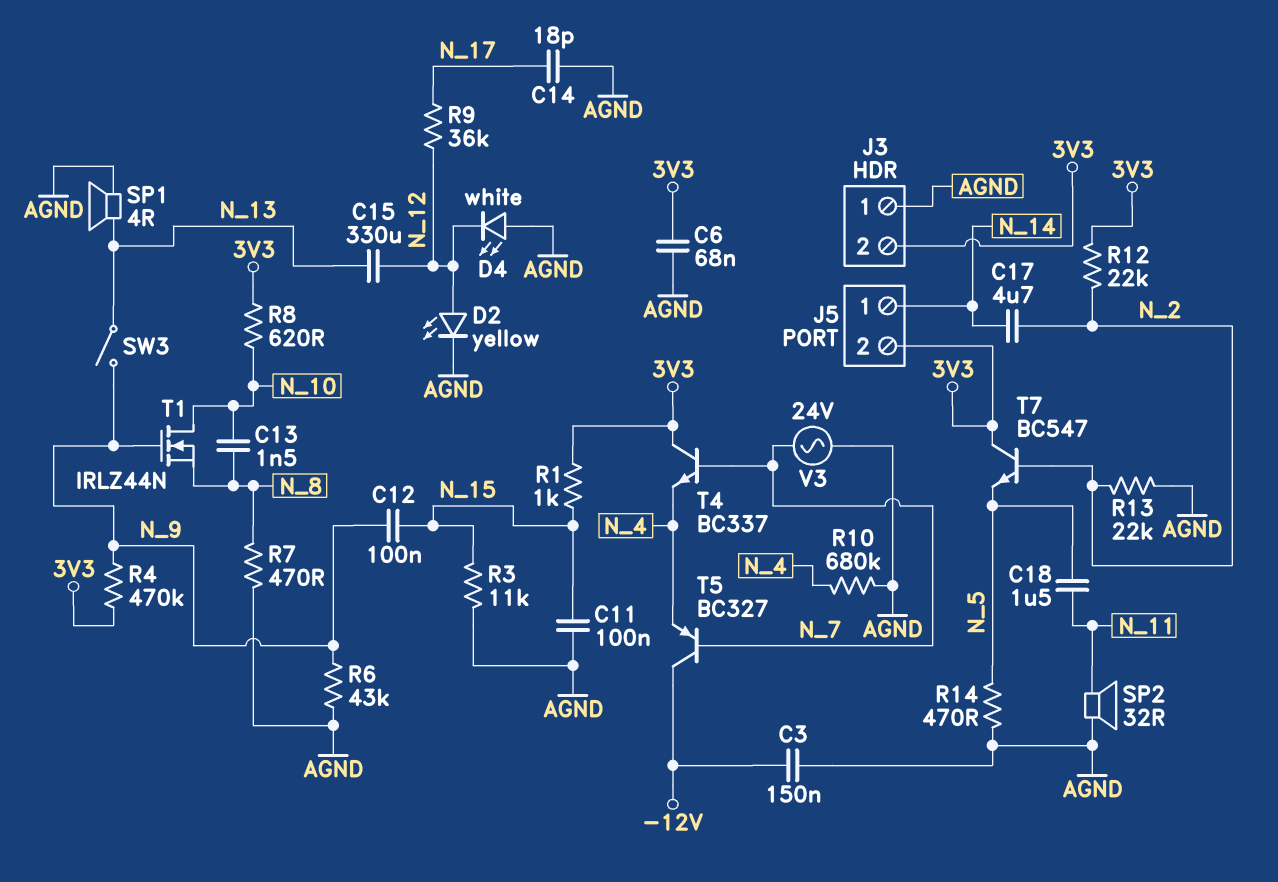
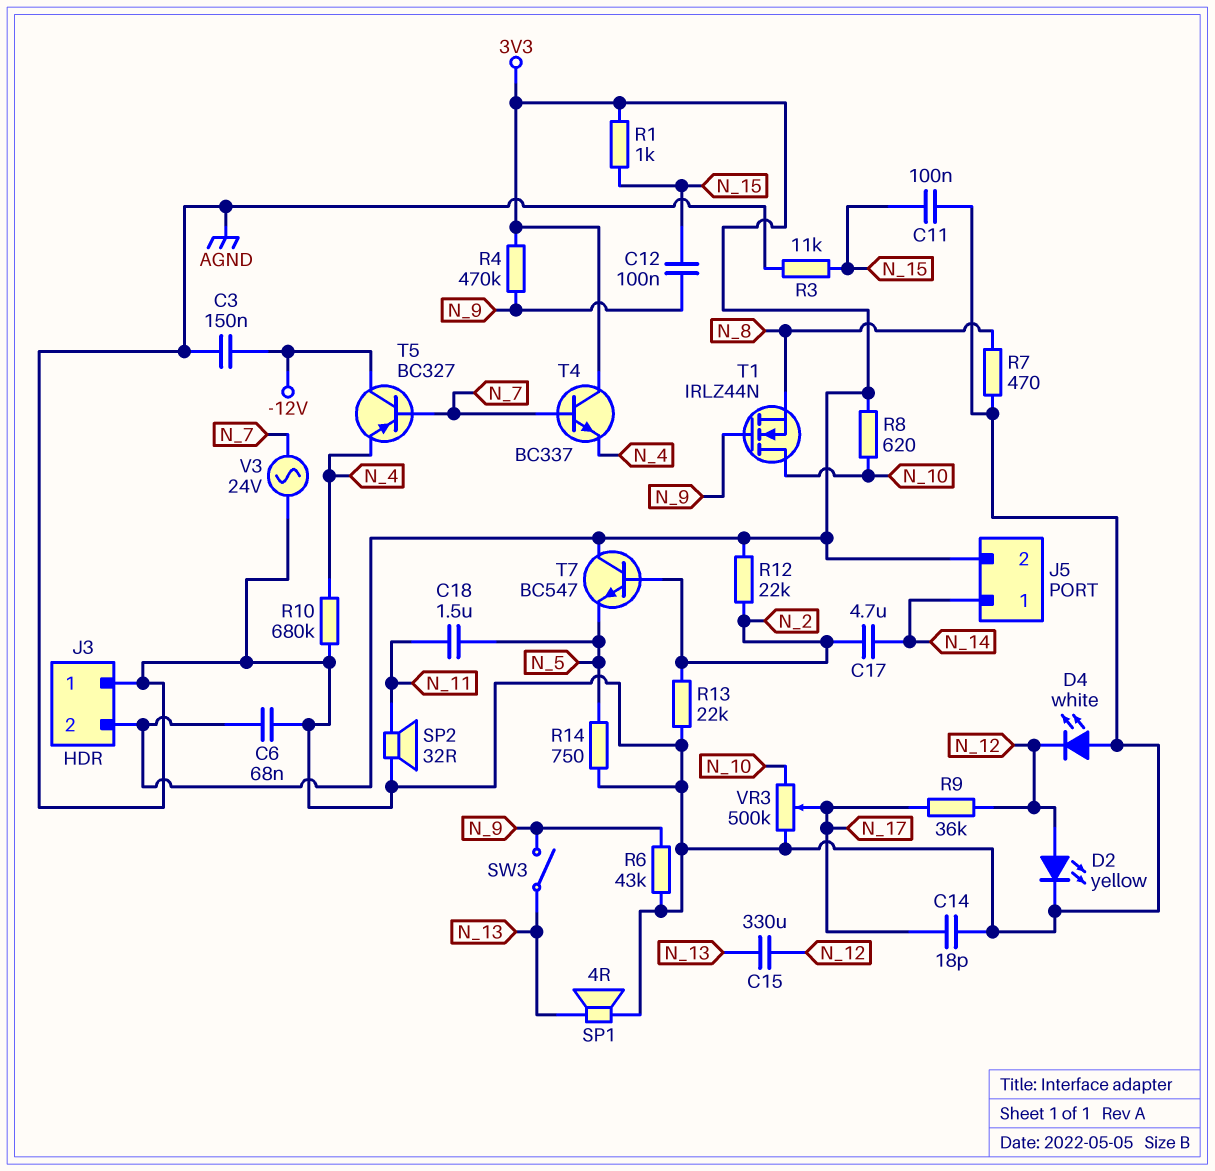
C13: 1.5nF (N_8, N_10) -> none
R14: 470 (AGND, N_5) -> 750 (AGND, N_5)
VR3: none -> 500k (AGND, N_10, wiper N_17)

